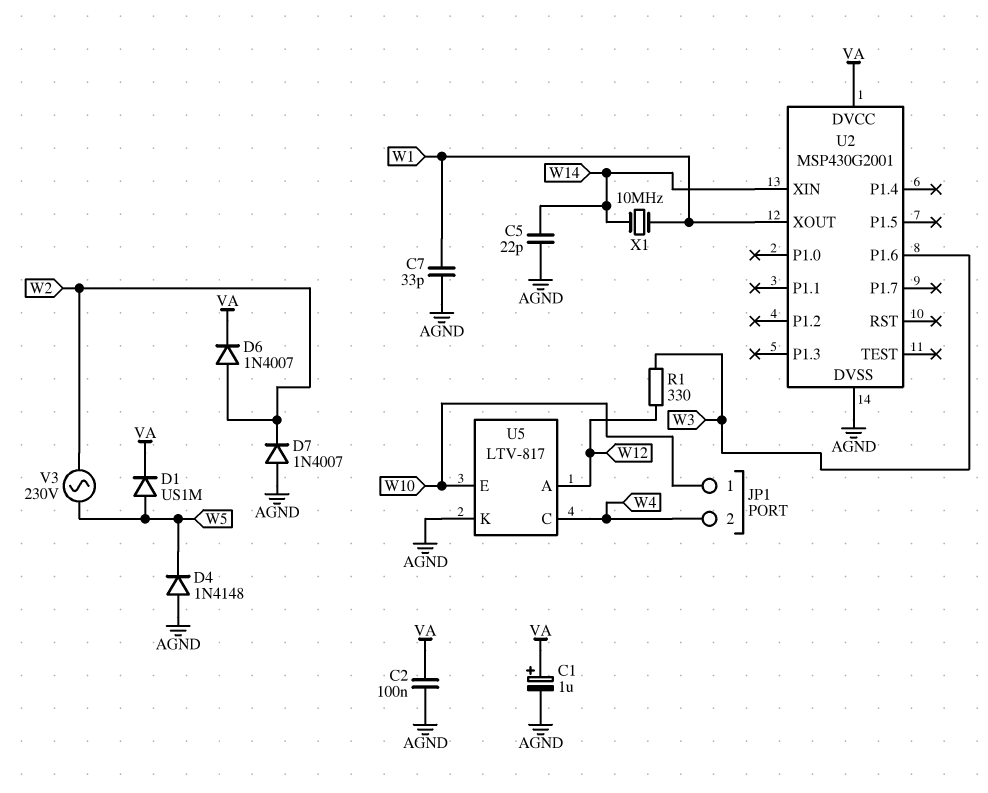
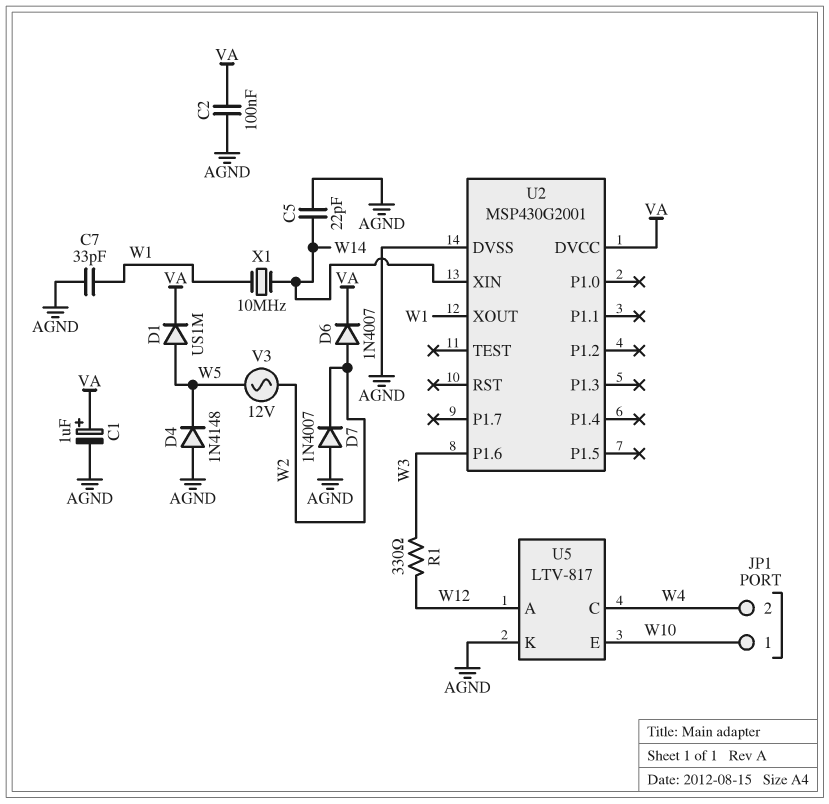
V3: AC 230V (W2, W5) -> AC 12V (W2, W5)

